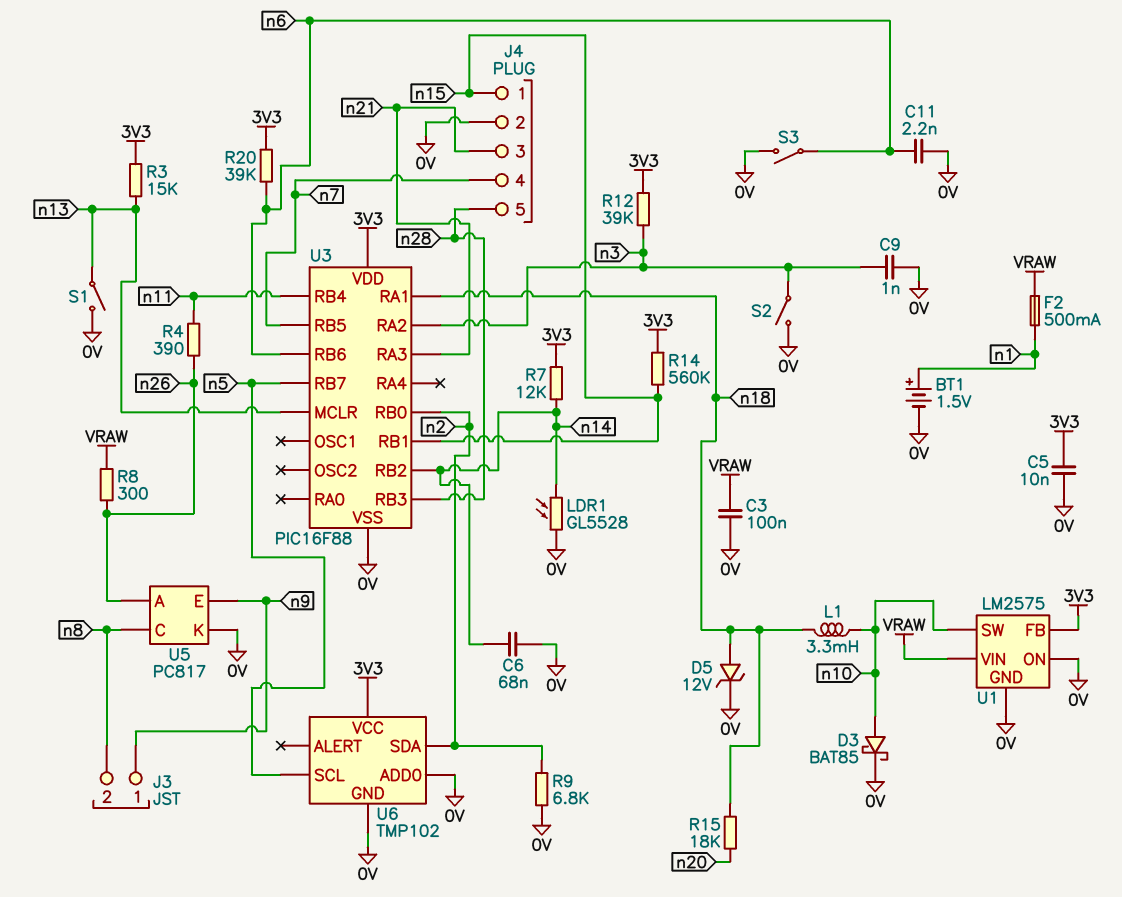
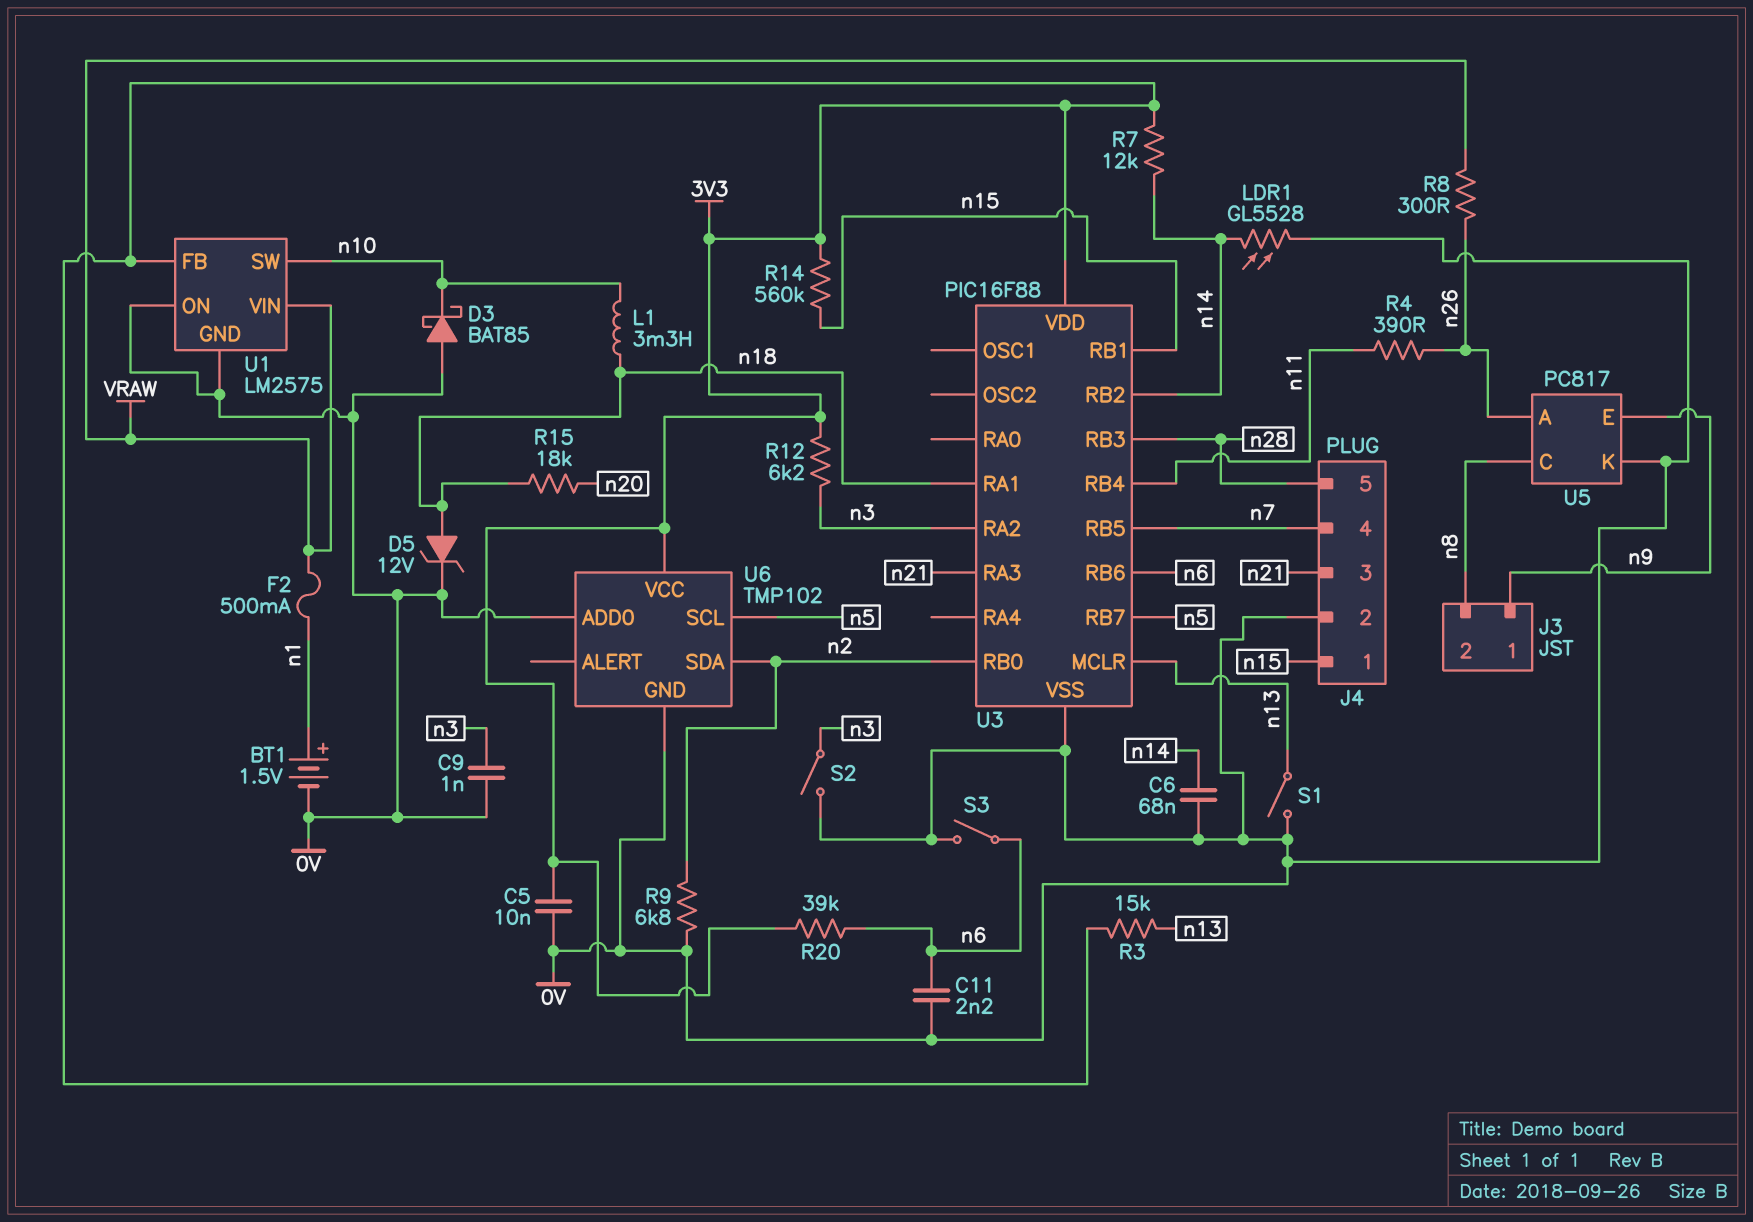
C3: 100nF (0V, VRAW) -> none
D3: schottky BAT85 (A n10, K 0V) -> schottky BAT85 (A 0V, K n10)
R12: 39k (3V3, n3) -> 6.2k (3V3, n3)

